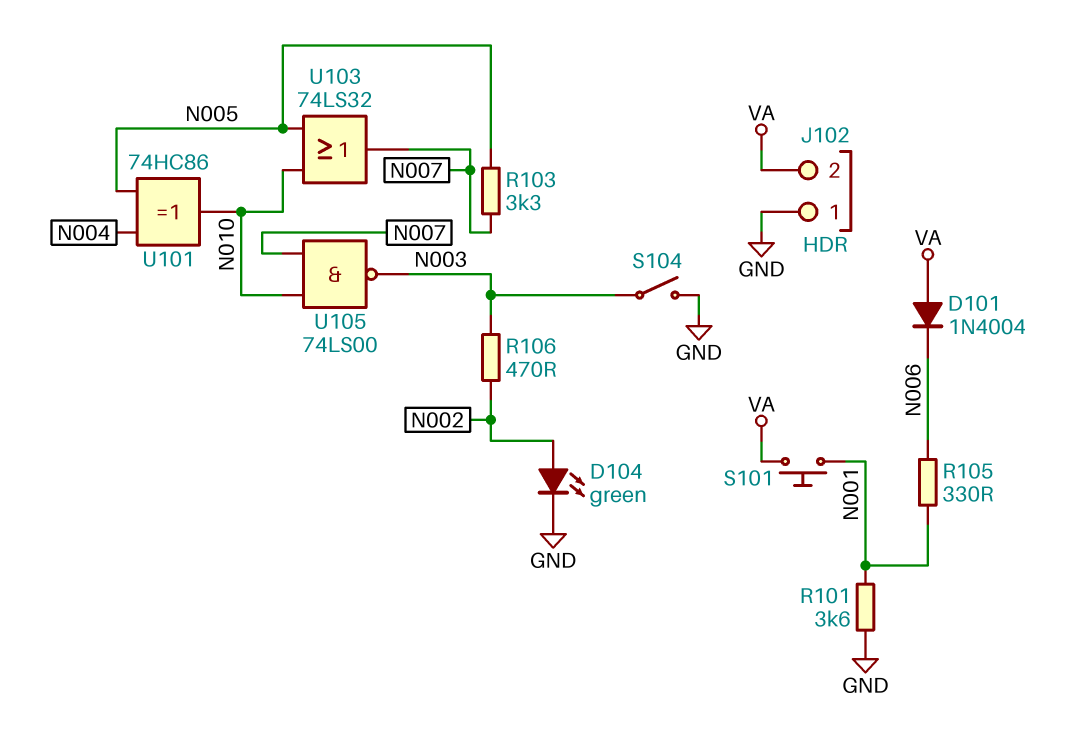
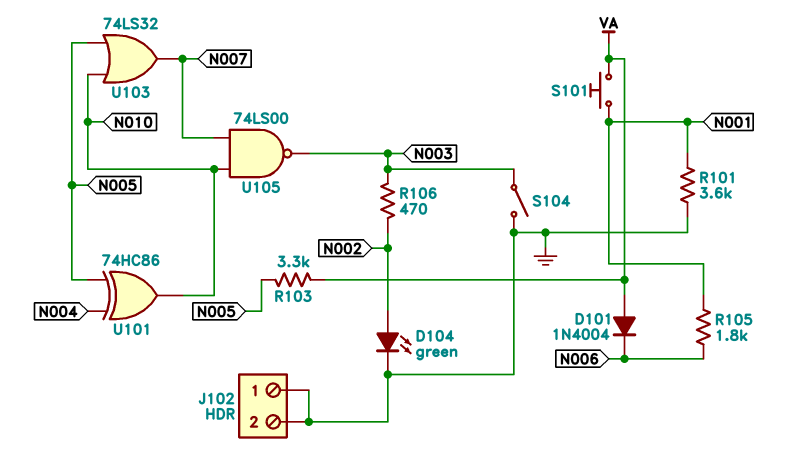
J102 pin 2: VA -> GND
R103: 3.3k (N005, N007) -> 3.3k (N005, VA)
R105: 330 (N001, N006) -> 1.8k (N001, N006)

